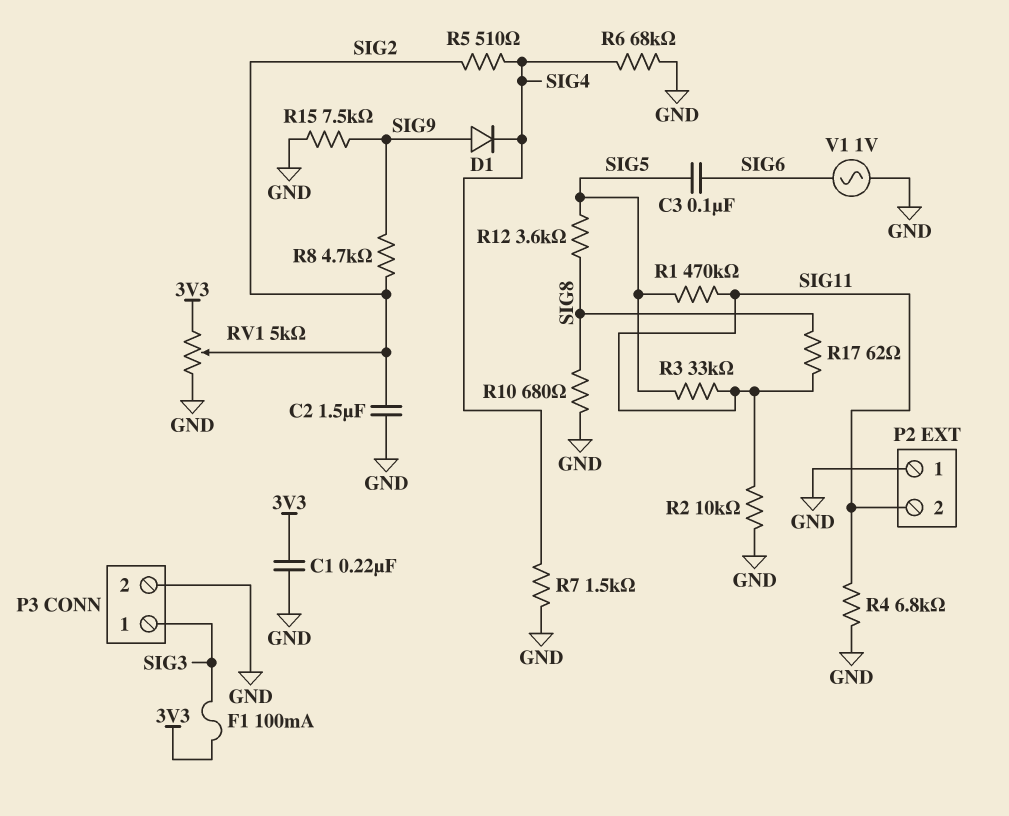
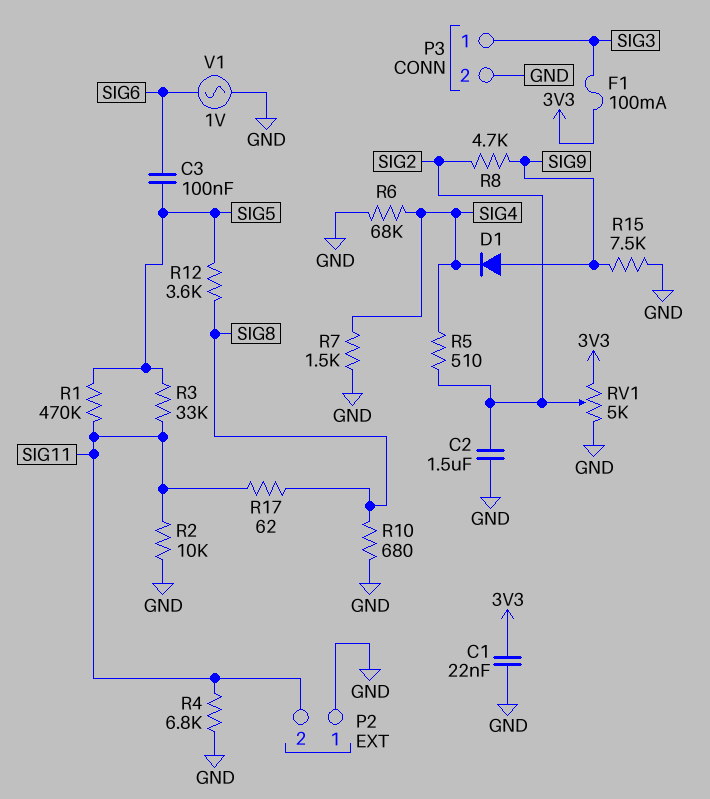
C1: 220nF (3V3, GND) -> 22nF (3V3, GND)

